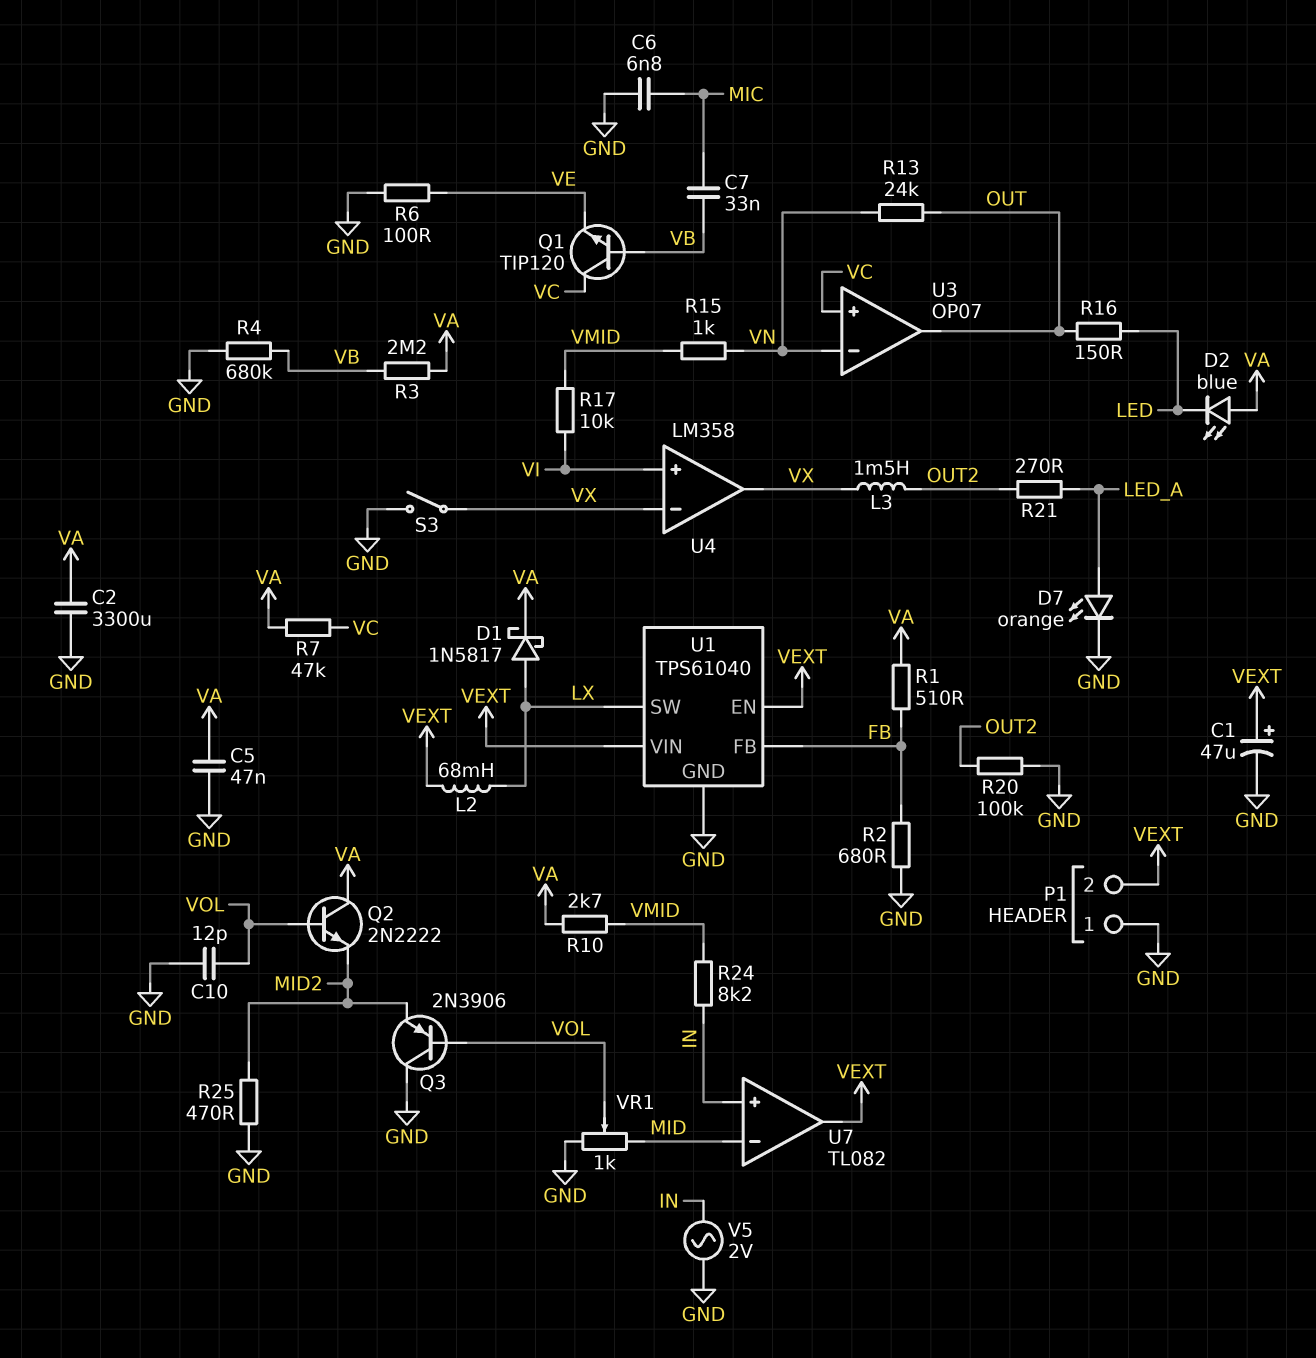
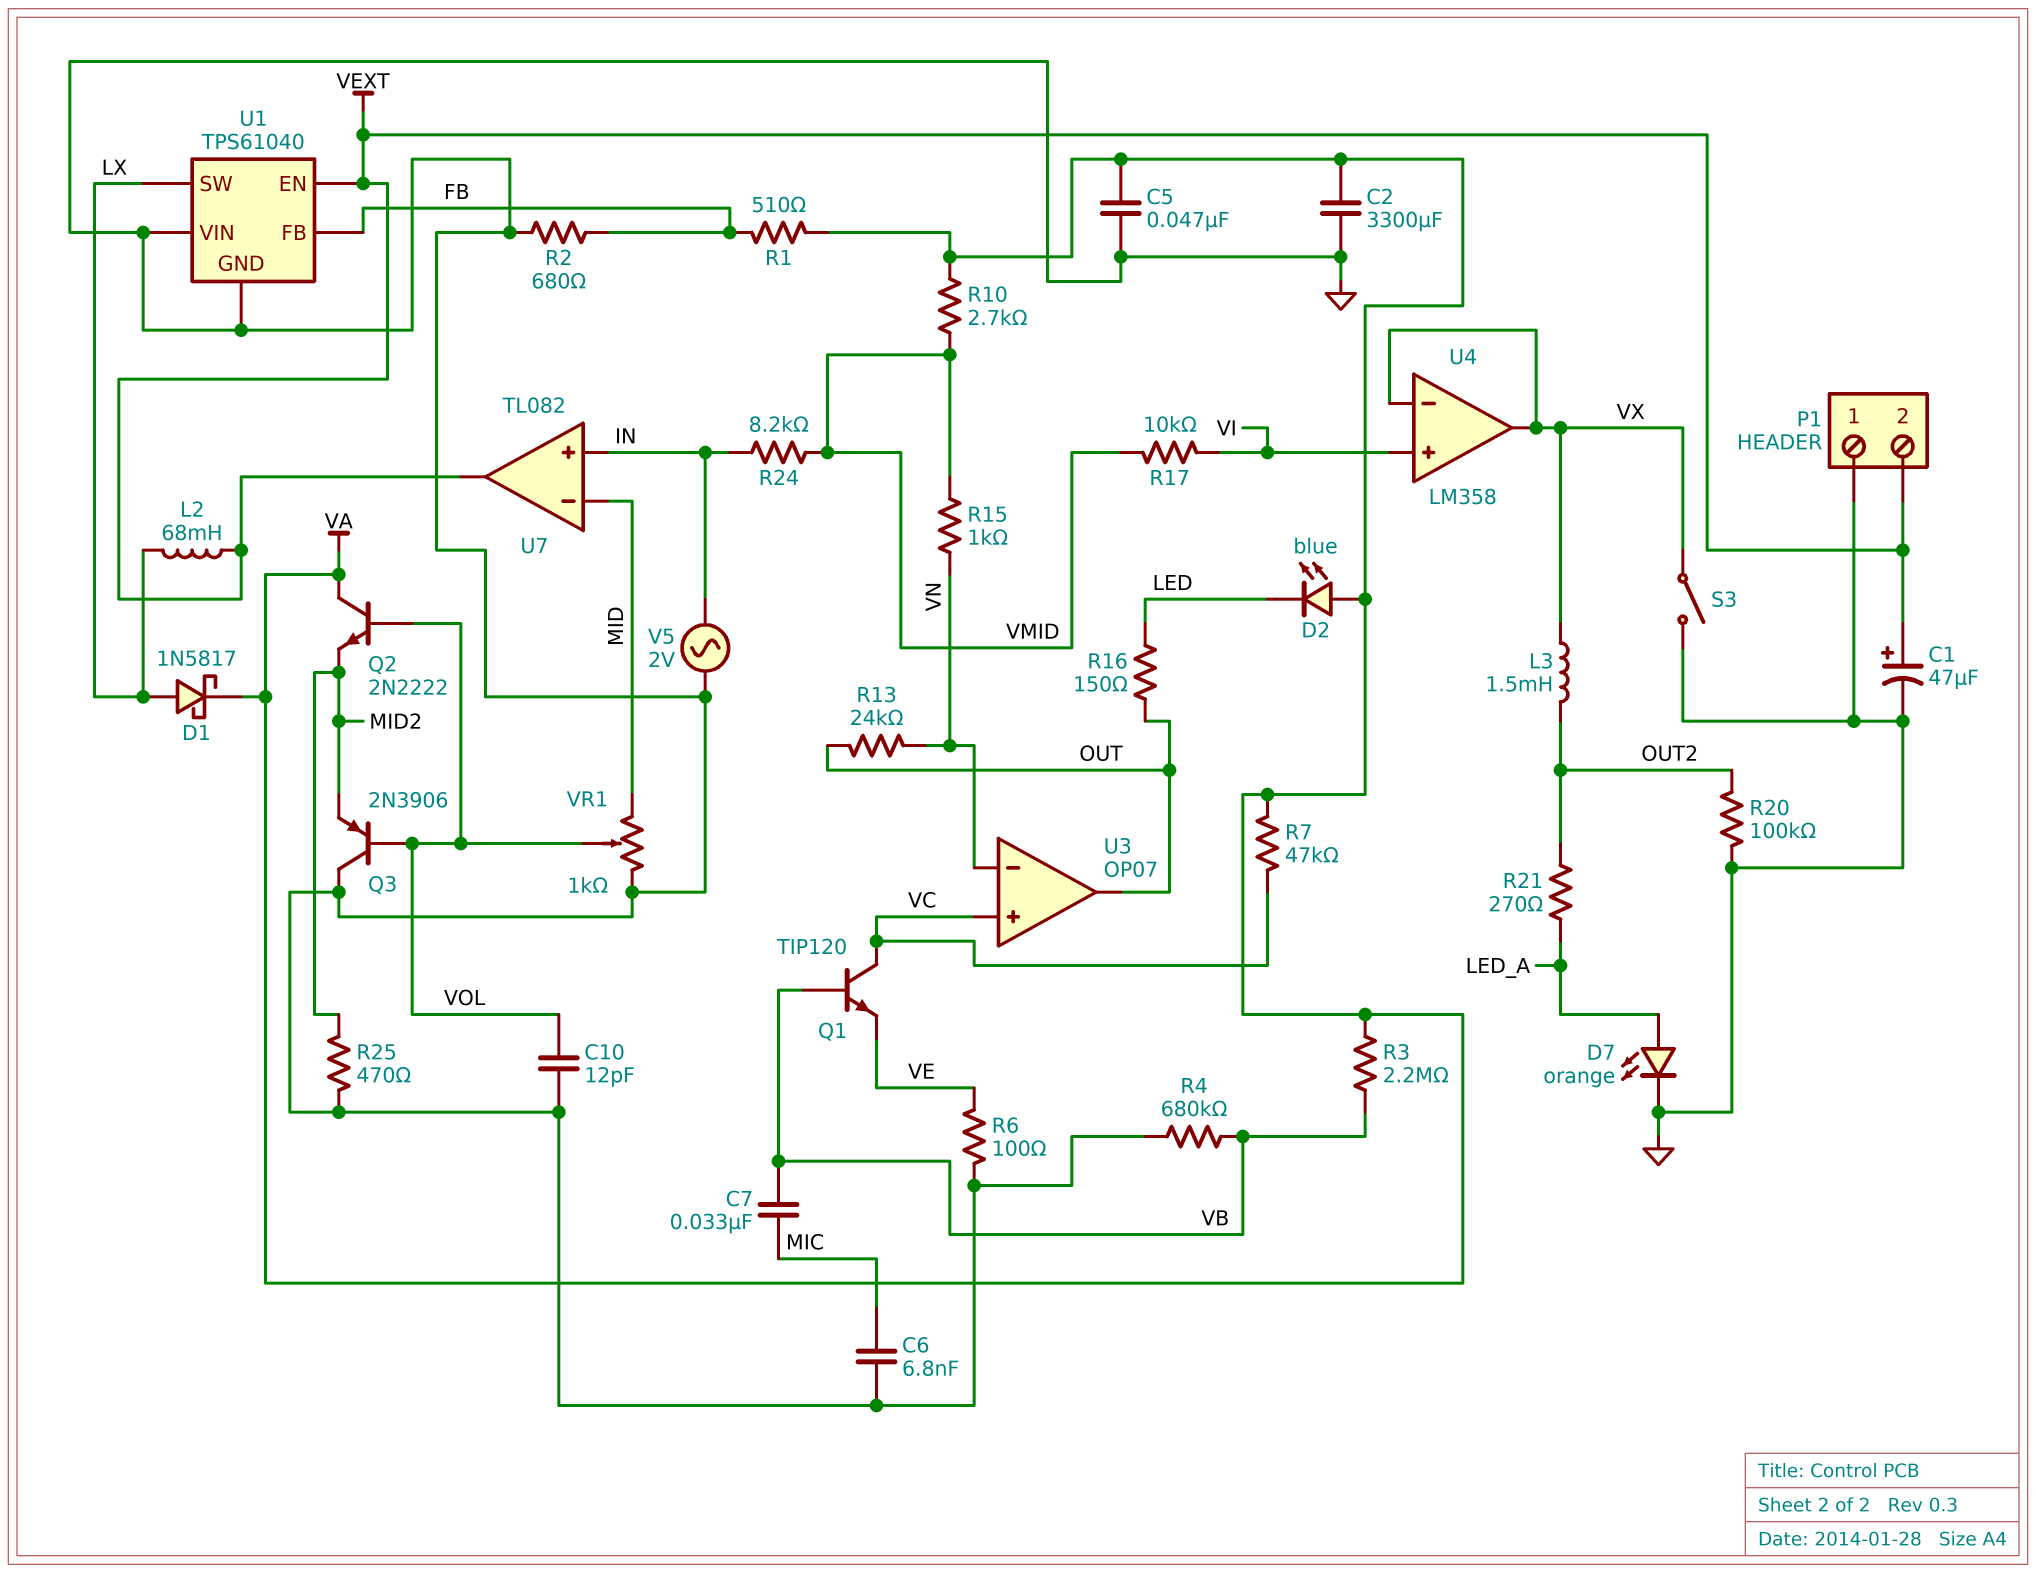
U1 pin VIN: VEXT -> GND

